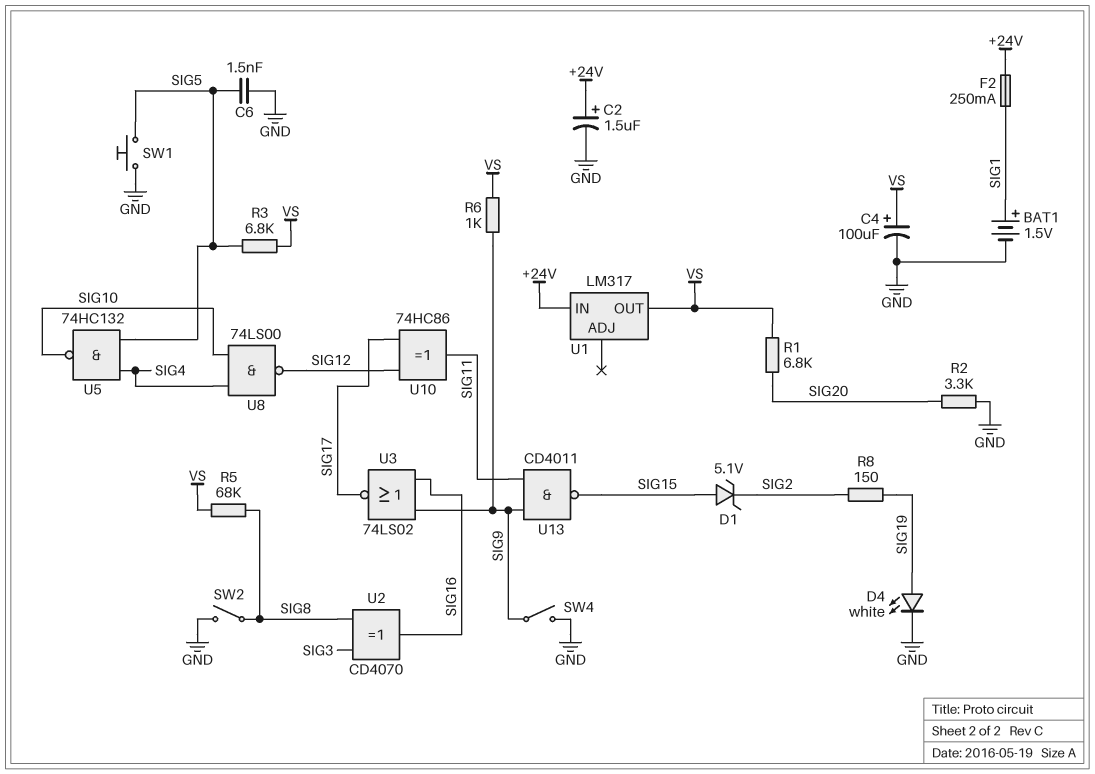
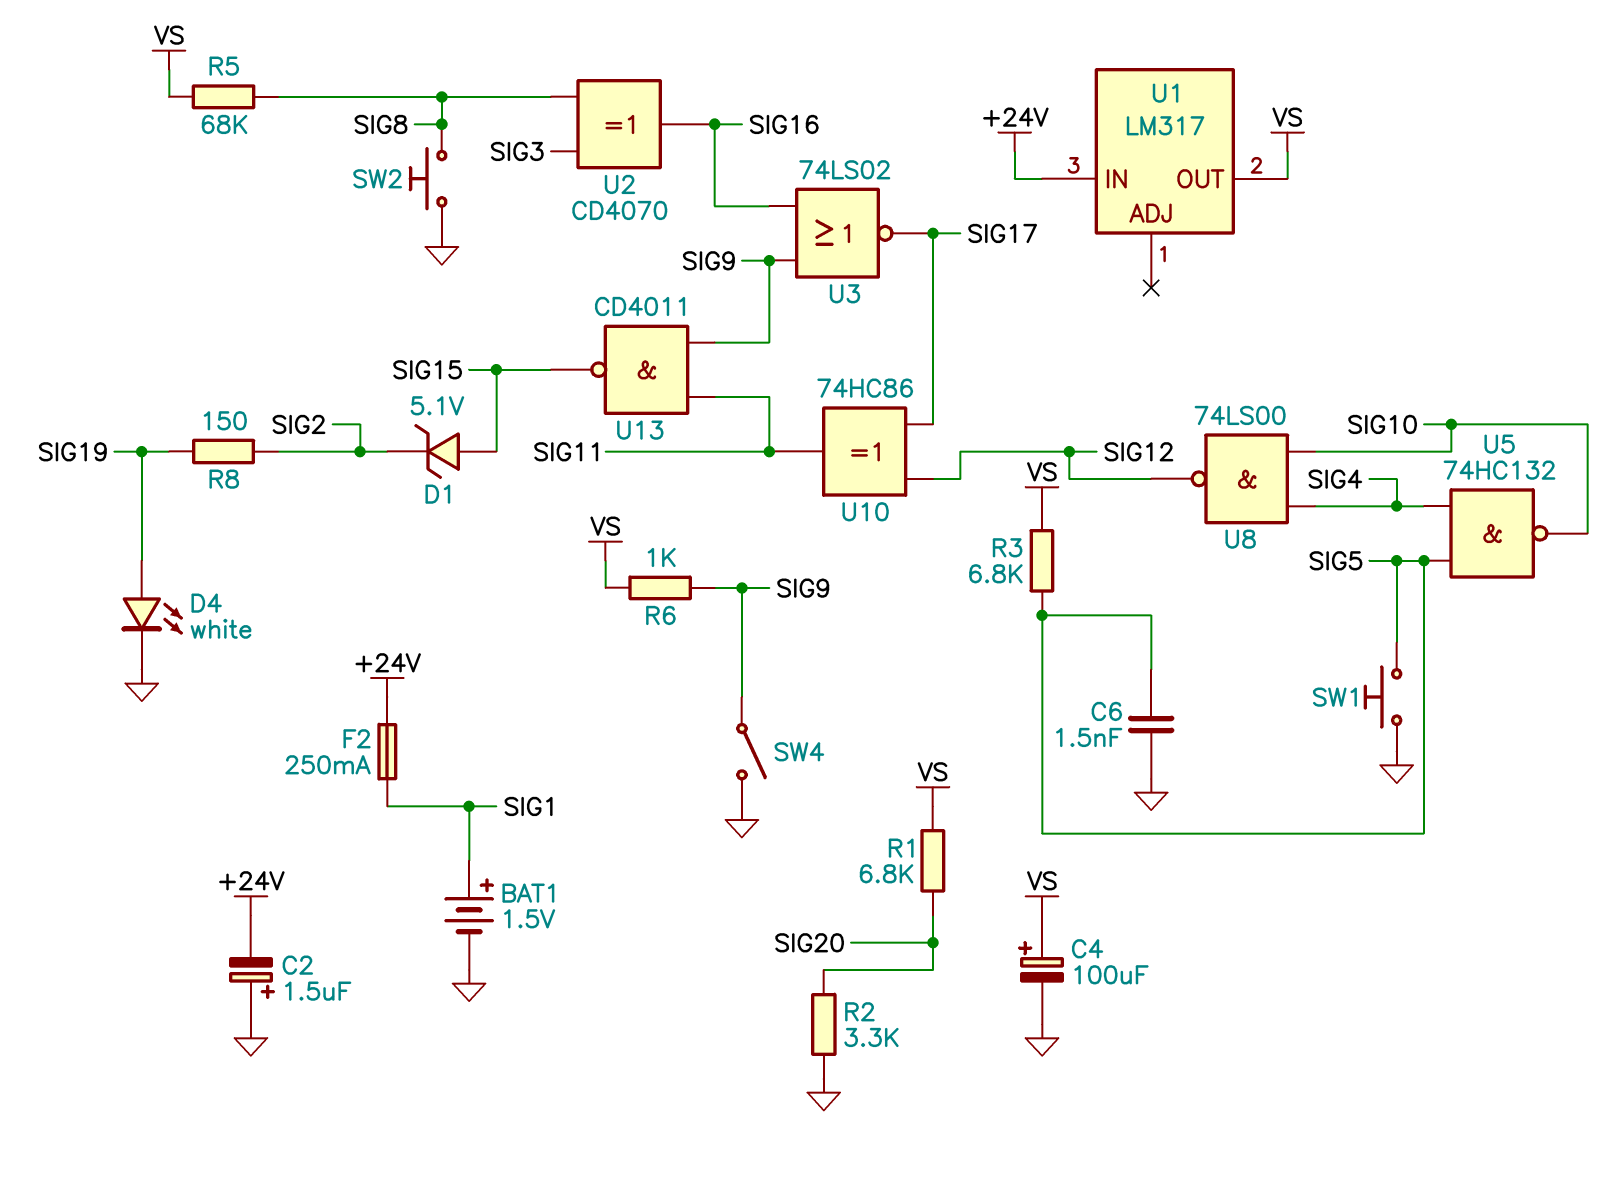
C2: 1.5uF (plus +24V, minus GND) -> 1.5uF (plus GND, minus +24V)
SW2: switch (GND, SIG8) -> button (GND, SIG8)

